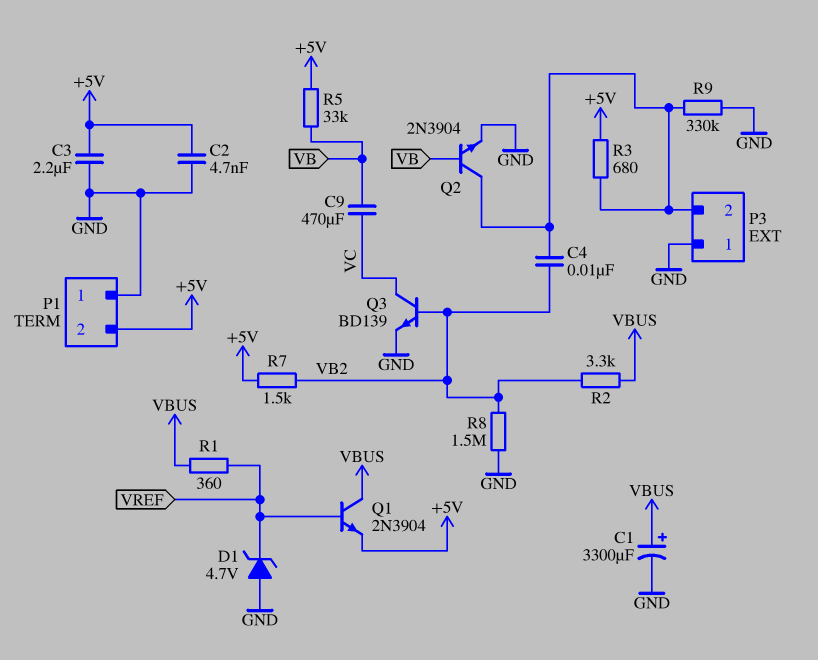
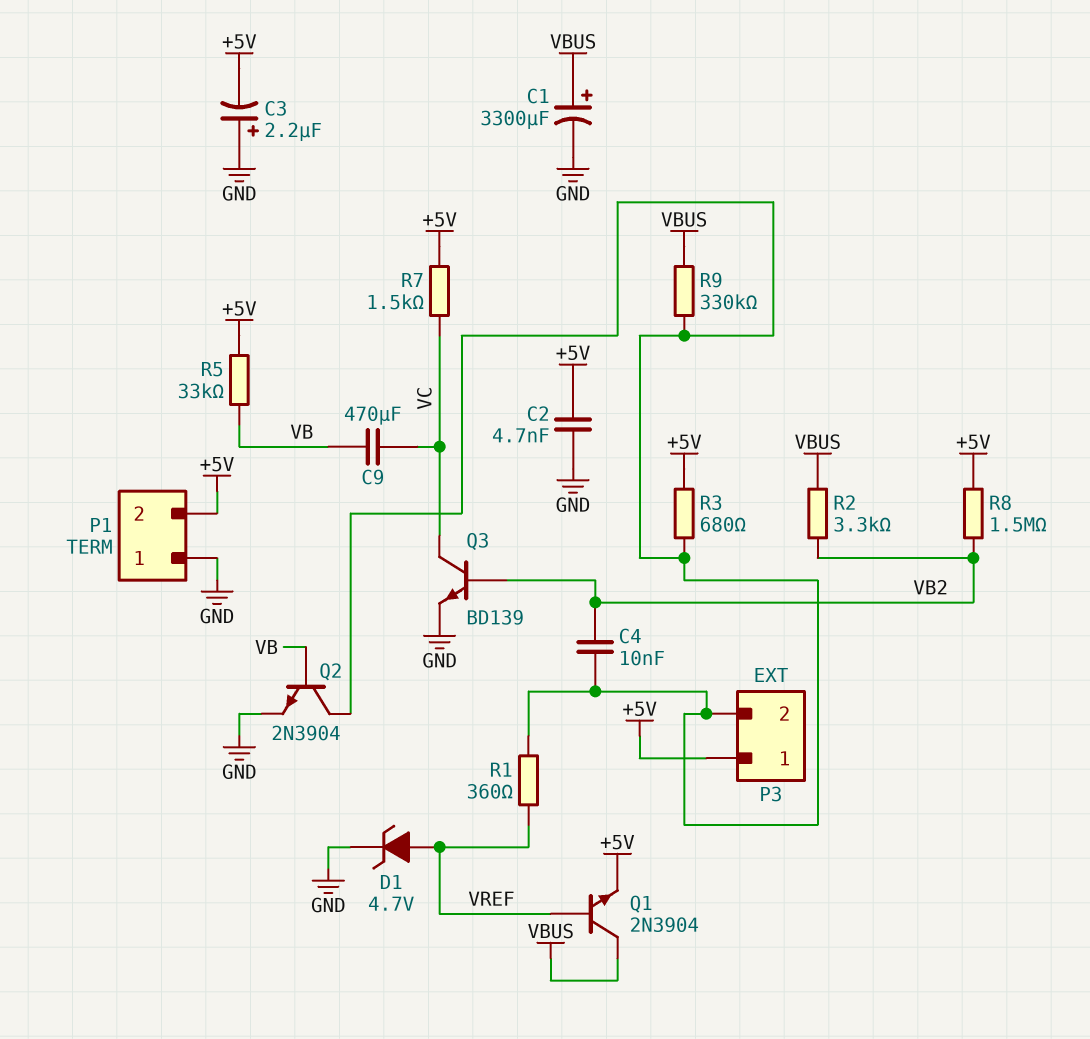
C3: 2.2uF (+5V, GND) -> 2.2uF (plus GND, minus +5V)
D1: zener 4.7V (A GND, K VREF) -> zener 4.7V (A VREF, K GND)
P3 pin 1: GND -> +5V
R1: 360 (VBUS, VREF) -> 360 (P3/2, VREF)
R7: 1.5k (+5V, VB2) -> 1.5k (+5V, VC)
R8: 1.5M (GND, VB2) -> 1.5M (+5V, VB2)
R9: 330k (GND, P3/2) -> 330k (P3/2, VBUS)

